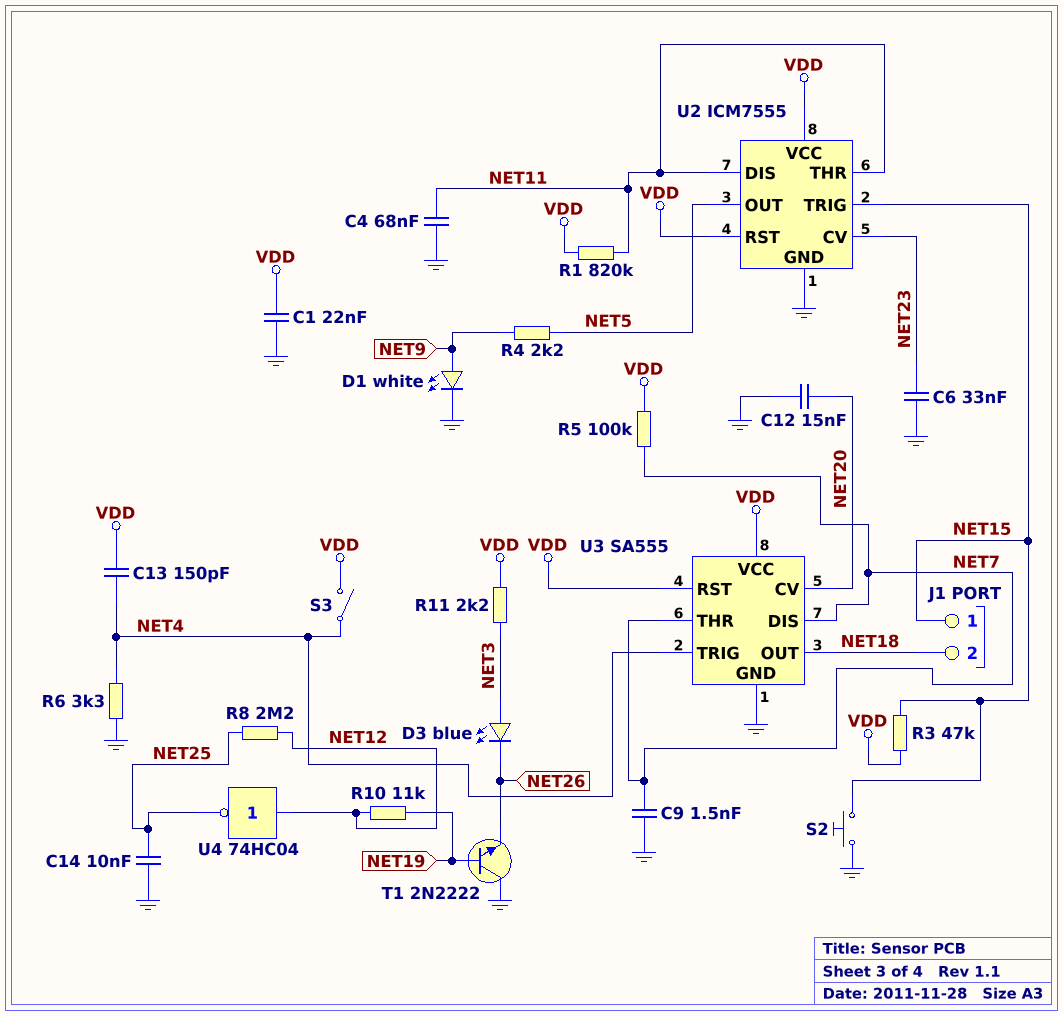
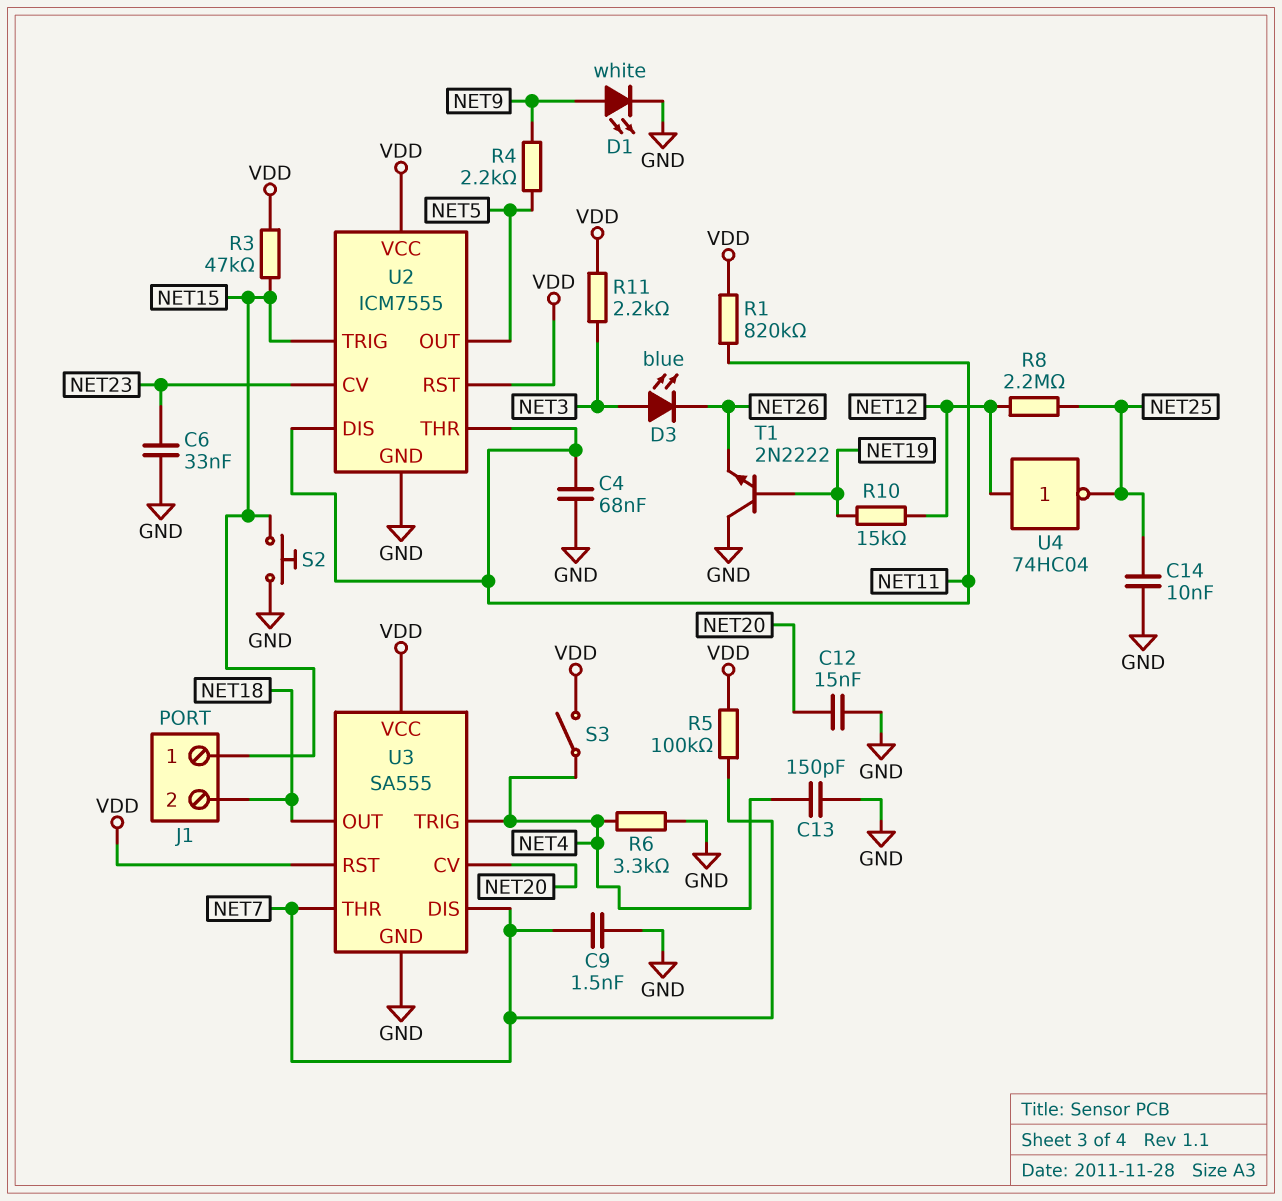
C1: 22nF (GND, VDD) -> none
C13: 150pF (NET4, VDD) -> 150pF (GND, NET4)
R10: 11k (NET12, NET19) -> 15k (NET12, NET19)

